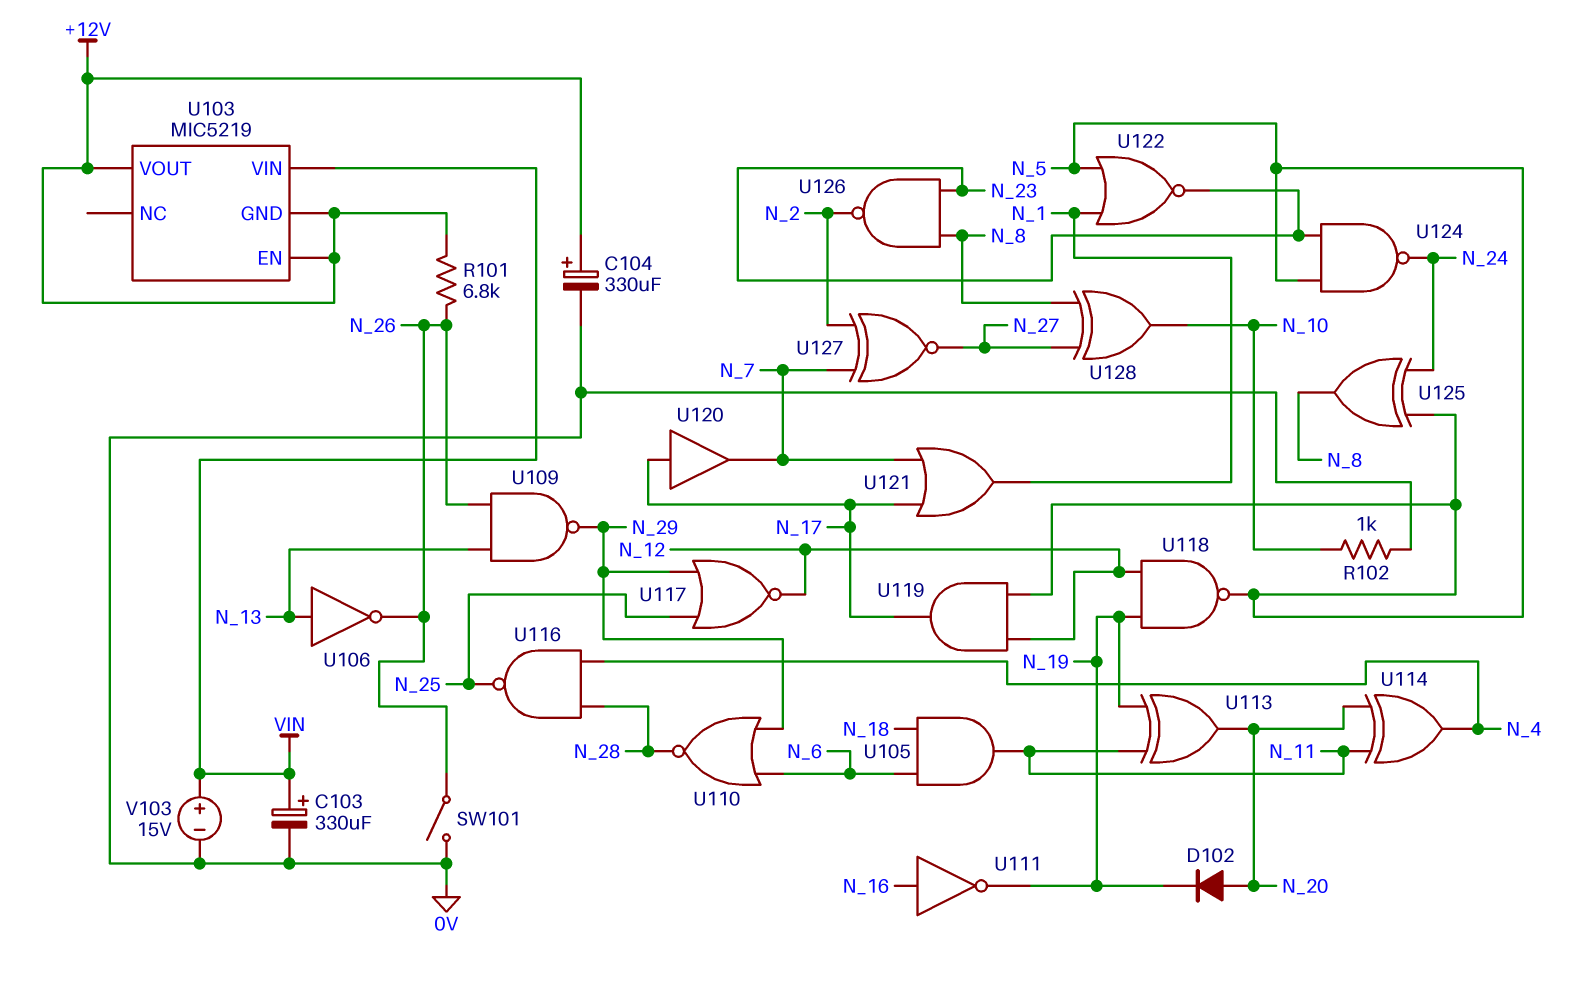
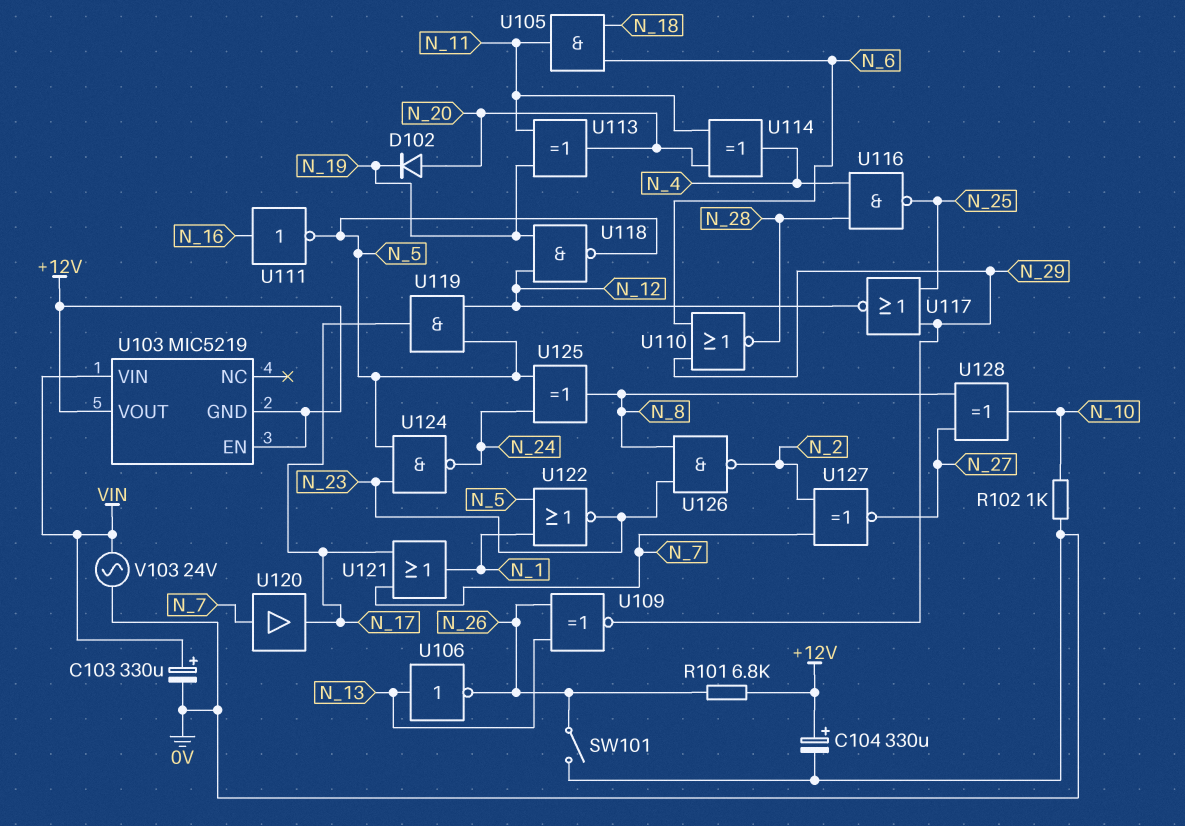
U109: NAND (in N_13, in N_26, out N_29) -> XNOR (in N_13, in N_26, out N_29)
U111: NOT (in N_16, out N_19) -> NOT (in N_16, out N_5)
U120: buffer (in N_17, out N_7) -> buffer (in N_7, out N_17)
V103: 15V (plus VIN, minus 0V) -> AC 24V (0V, VIN)

